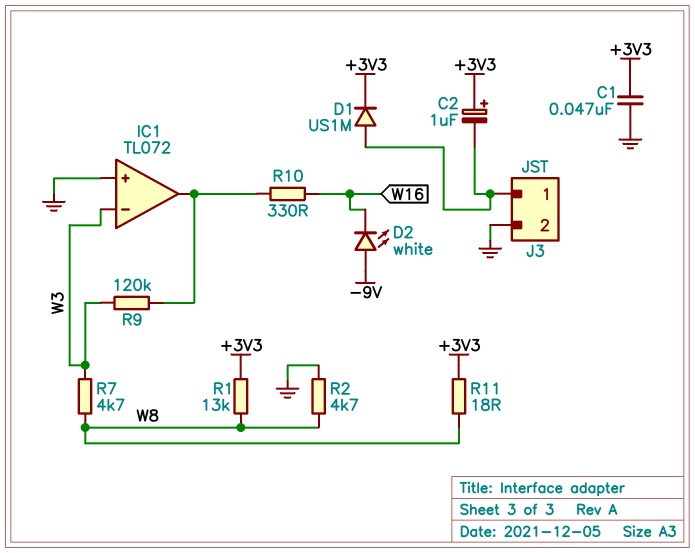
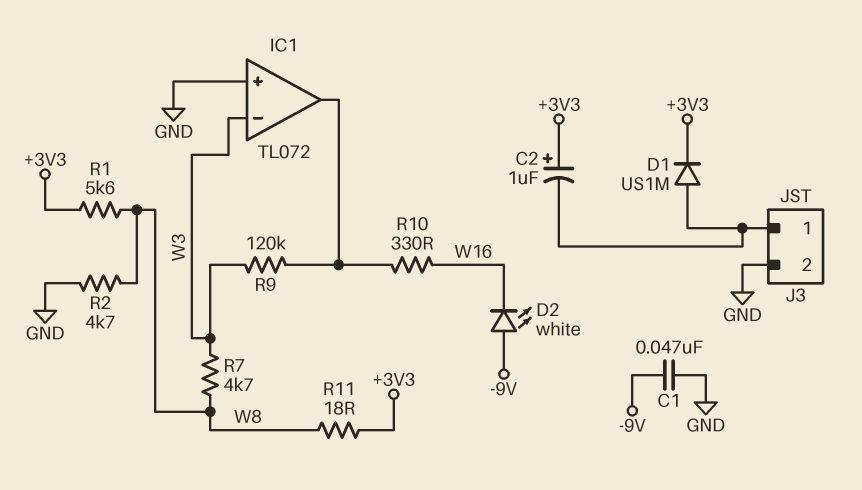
C1: 47nF (+3V3, GND) -> 47nF (-9V, GND)
R1: 13k (+3V3, W8) -> 5.6k (+3V3, W8)

